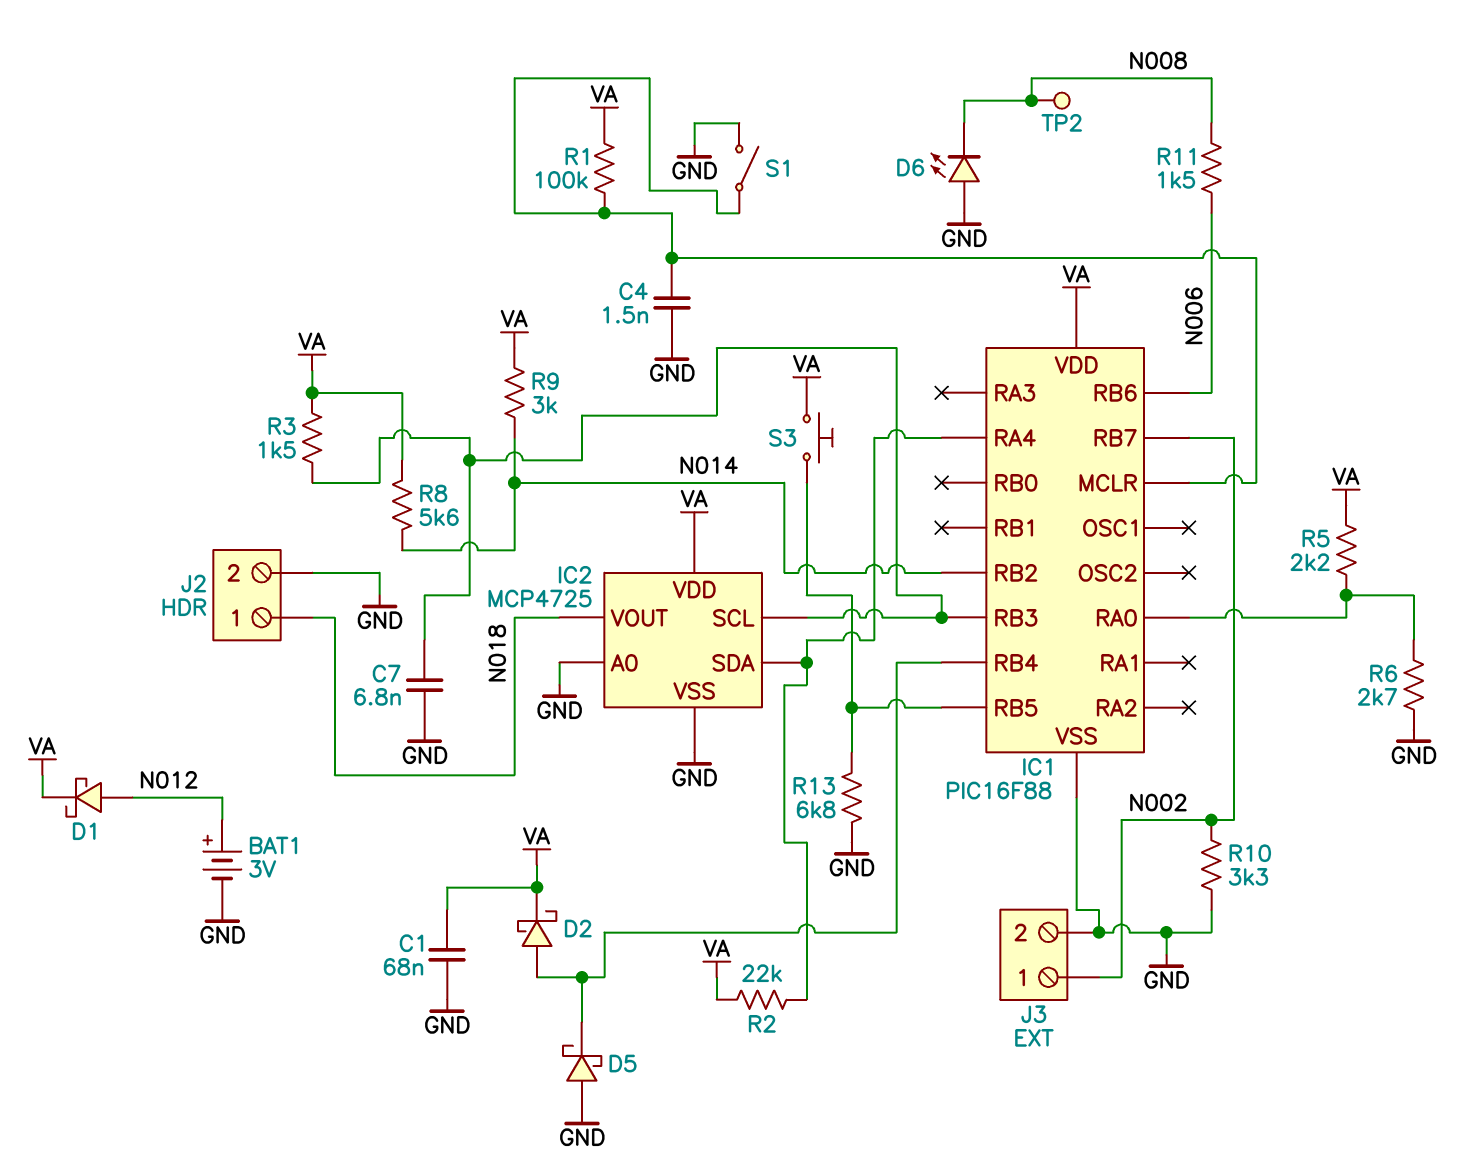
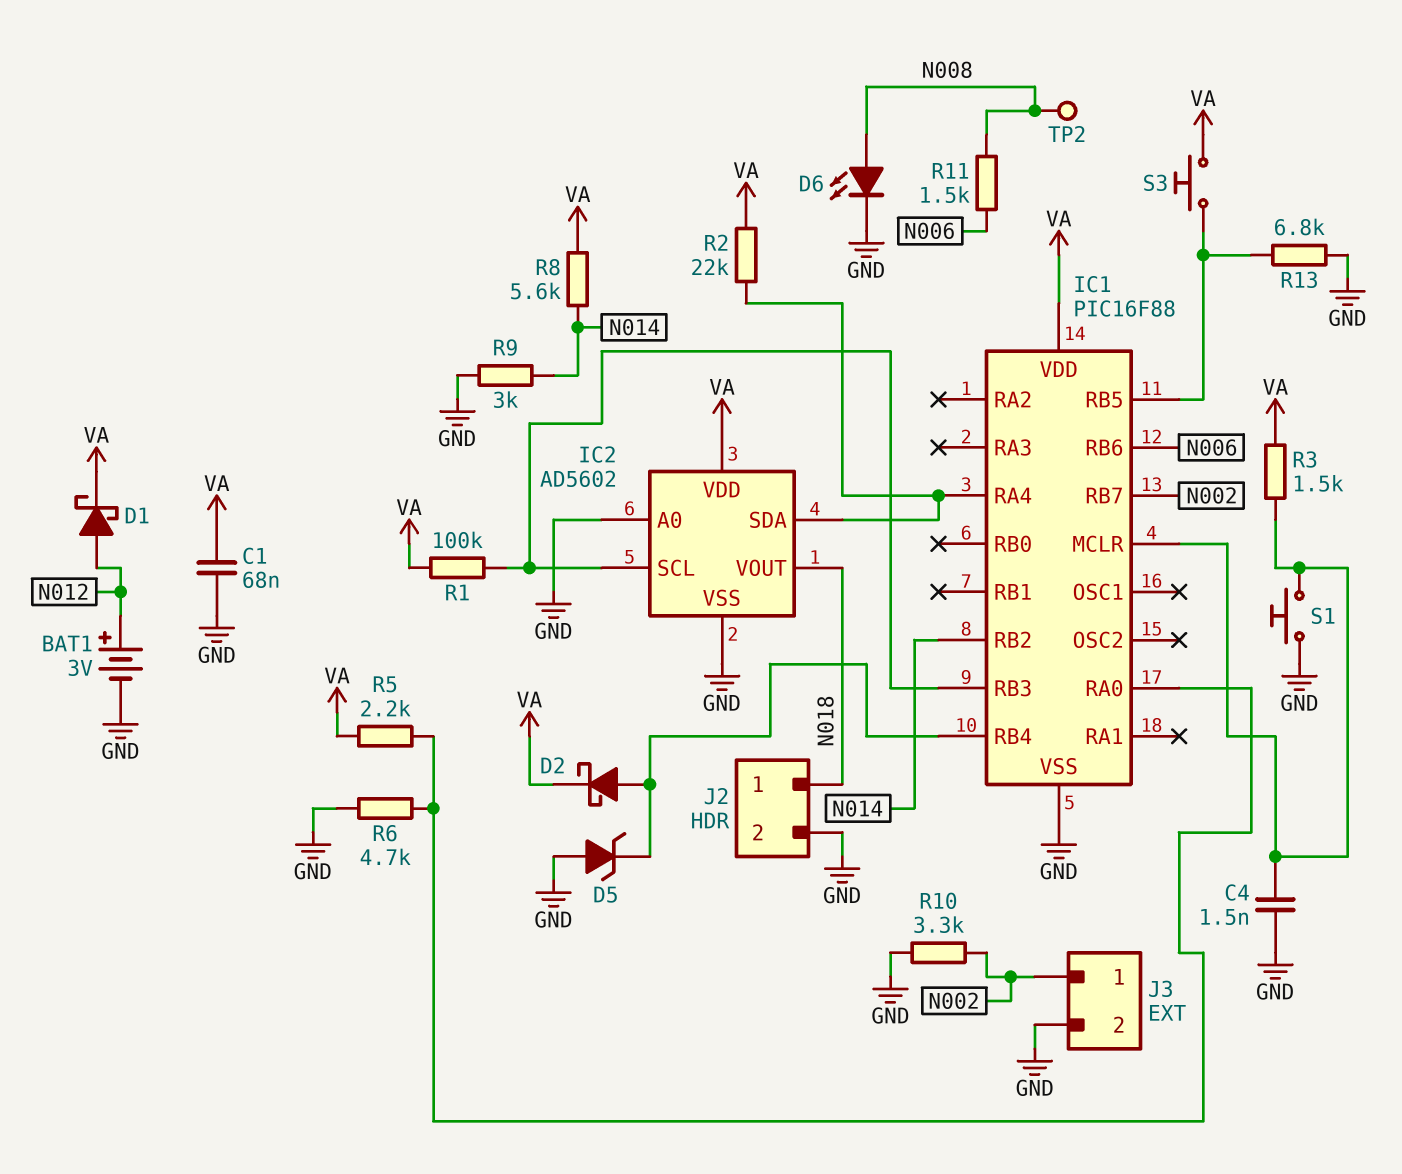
C7: 6.8nF (GND, IC1/RB3) -> none
D5: schottky (A GND, K IC1/RB4) -> zener (A GND, K IC1/RB4)
D6: LED (A GND, K N008) -> LED (A N008, K GND)
IC2: MCP4725 -> AD5602
R1: 100k (IC1/MCLR, VA) -> 100k (IC1/RB3, VA)
R3: 1.5k (IC1/RB3, VA) -> 1.5k (IC1/MCLR, VA)
R6: 2.7k (GND, IC1/RA0) -> 4.7k (GND, IC1/RA0)
R9: 3k (N014, VA) -> 3k (GND, N014)
S1: switch (GND, IC1/MCLR) -> button (GND, IC1/MCLR)

